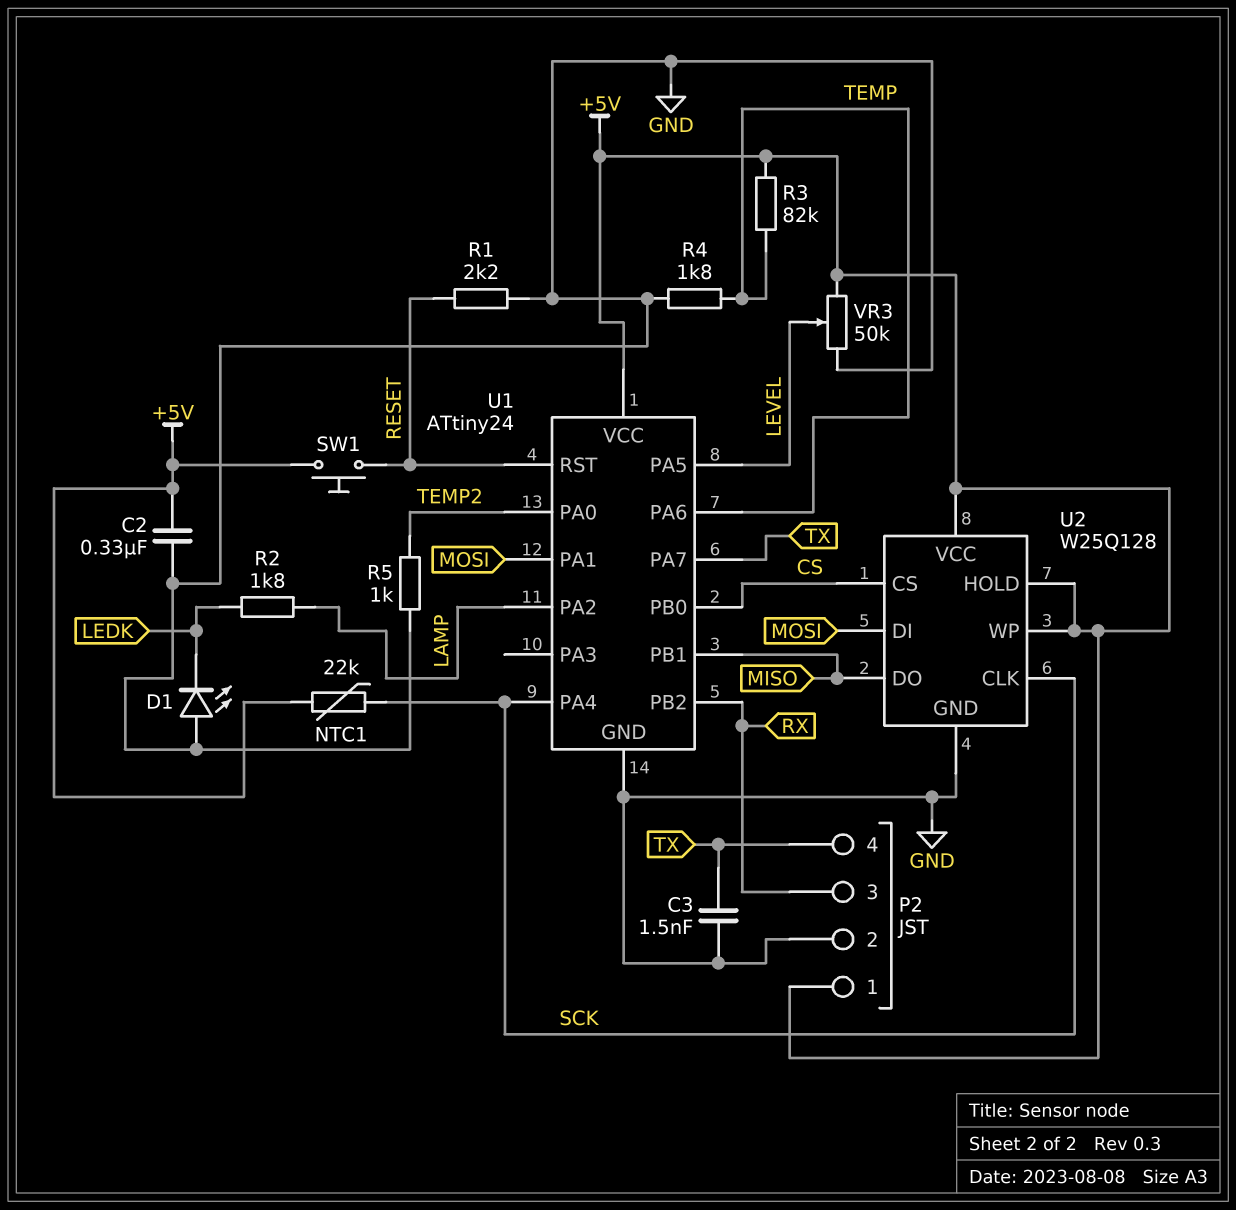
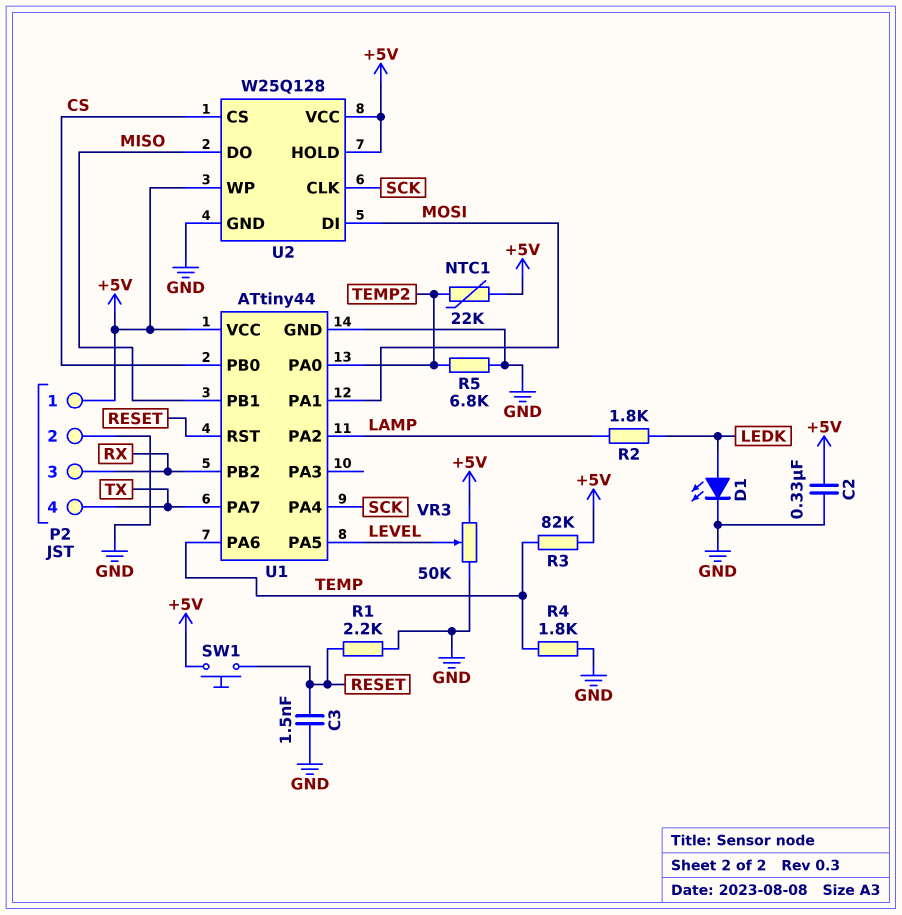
C3: 1.5nF (GND, TX) -> 1.5nF (GND, RESET)
D1: LED (A GND, K LEDK) -> LED (A LEDK, K GND)
NTC1: 22k (+5V, SCK) -> 22k (+5V, TEMP2)
R5: 1k (GND, TEMP2) -> 6.8k (GND, TEMP2)
U1: ATtiny24 -> ATtiny44

